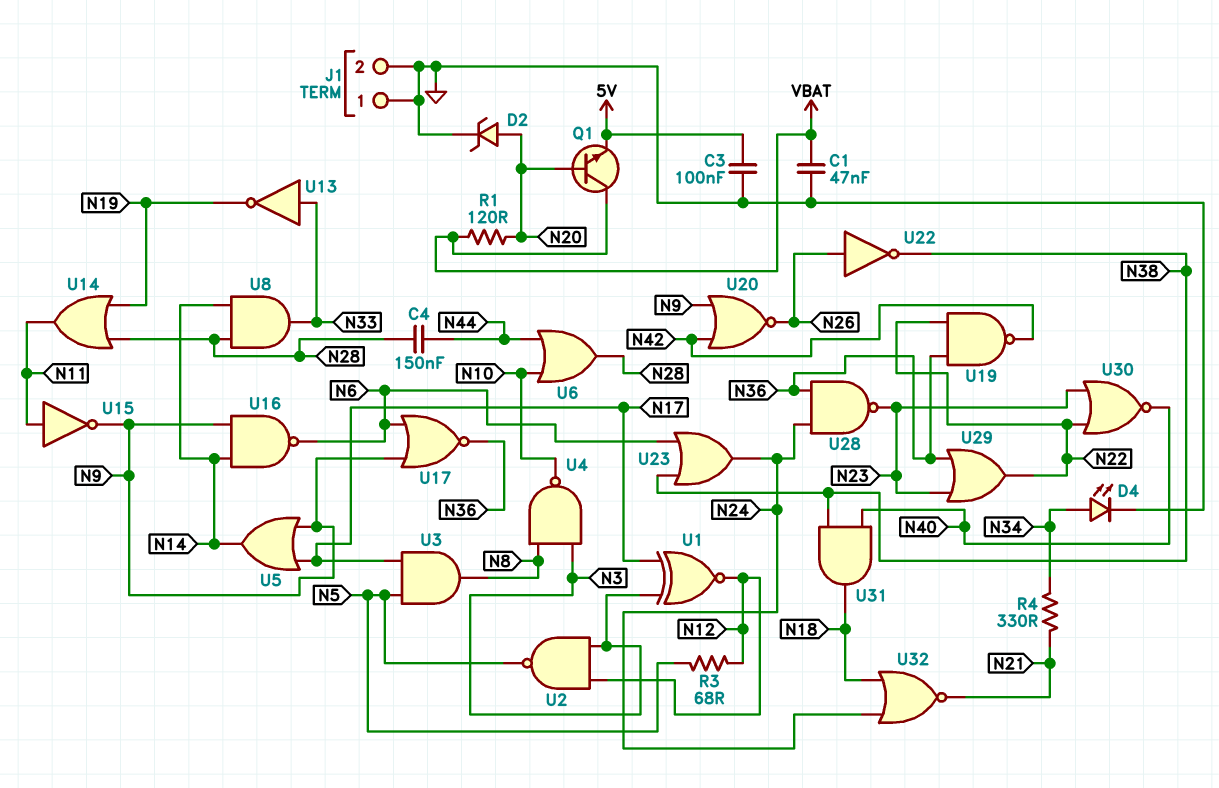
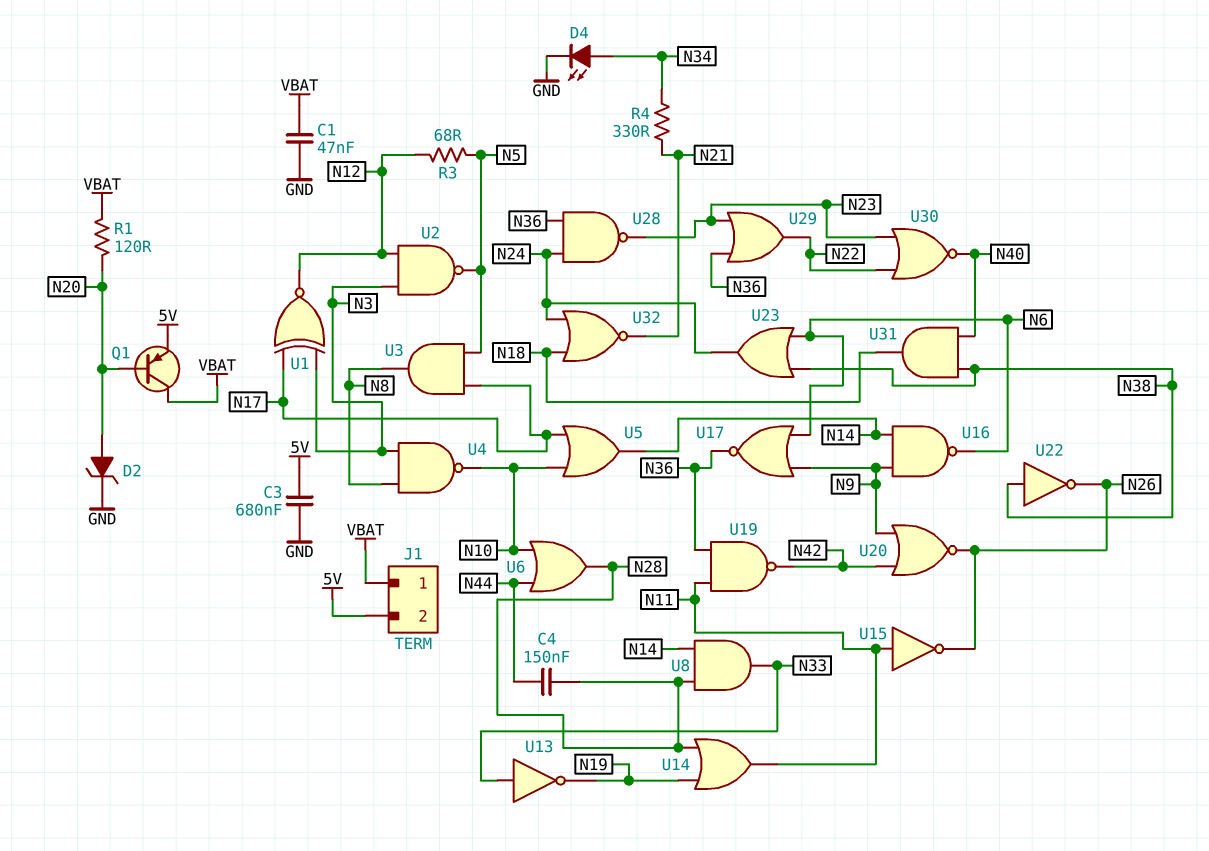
C3: 100nF (5V, GND) -> 680nF (5V, GND)
J1 pin 1: GND -> VBAT
J1 pin 2: GND -> 5V
Q1: NPN (B N20, C VBAT, E 5V) -> PNP (B N20, C VBAT, E 5V)
U5: OR (in N9, in N17, out N14) -> OR (in N10, in N17, out N14)
U15: NOT (in N11, out N9) -> NOT (in N11, out N26)
U19: NAND (in N22, in N36, out N42) -> NAND (in N11, in N36, out N42)
U22: NOT (in N26, out N38) -> NOT (in N38, out N26)

